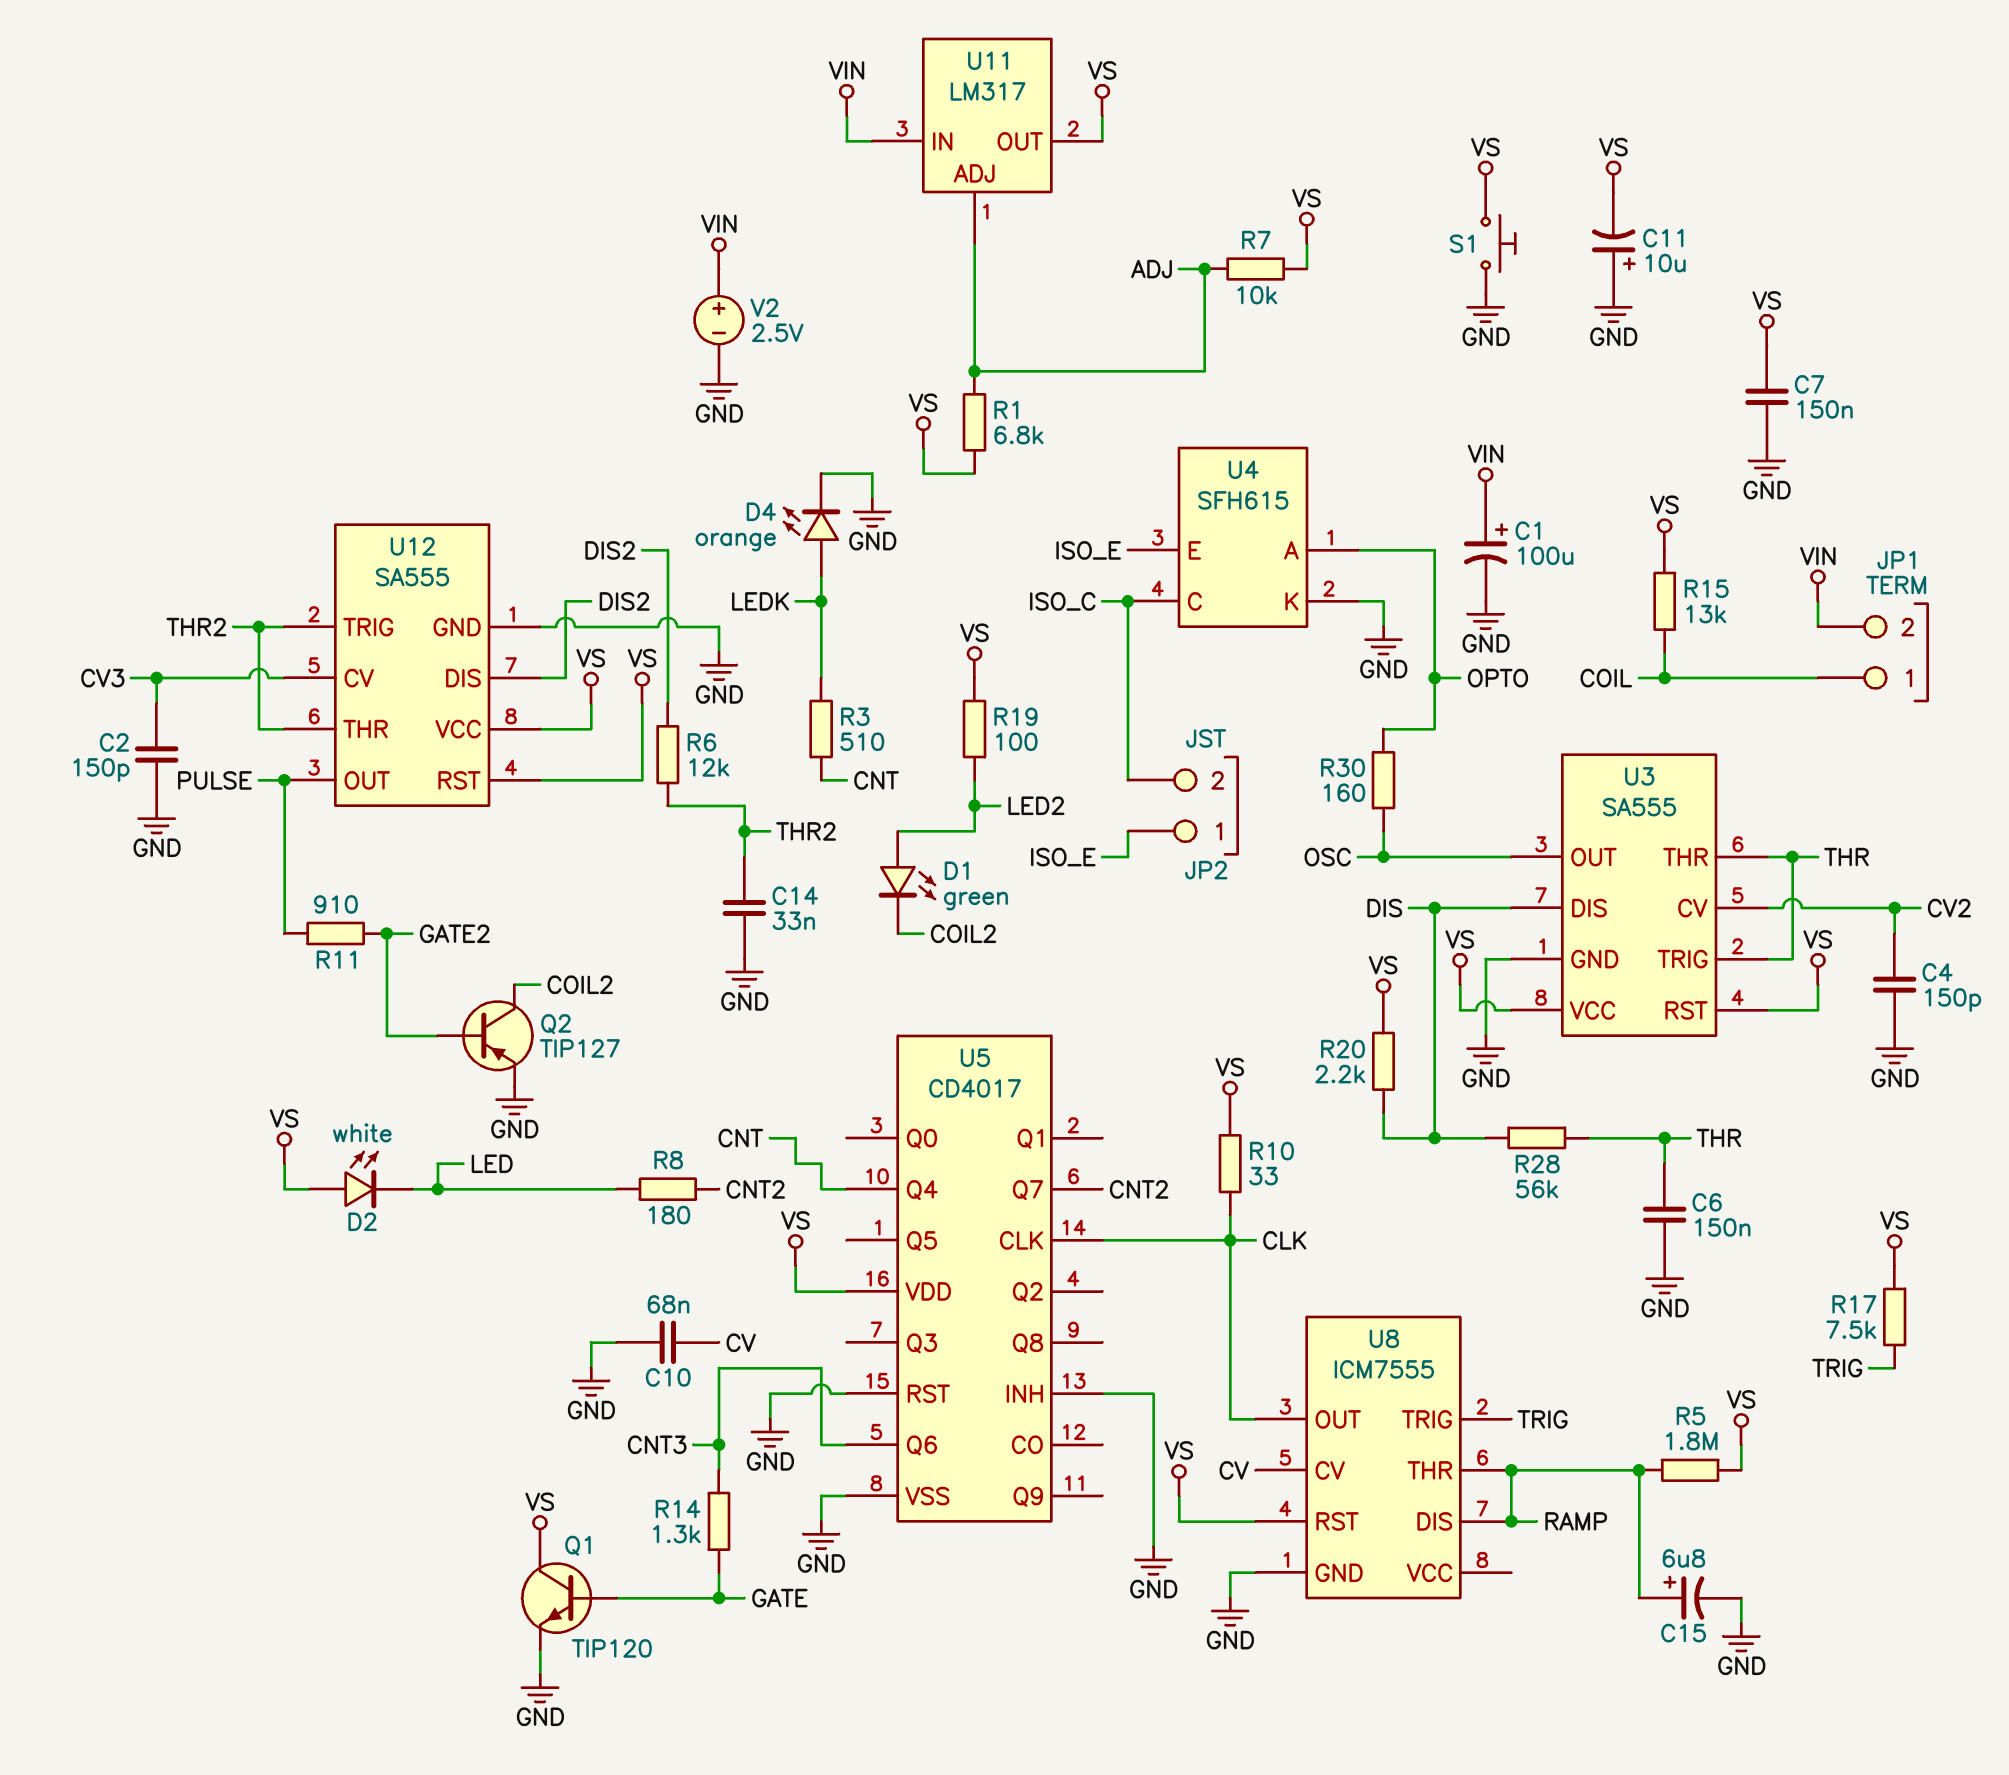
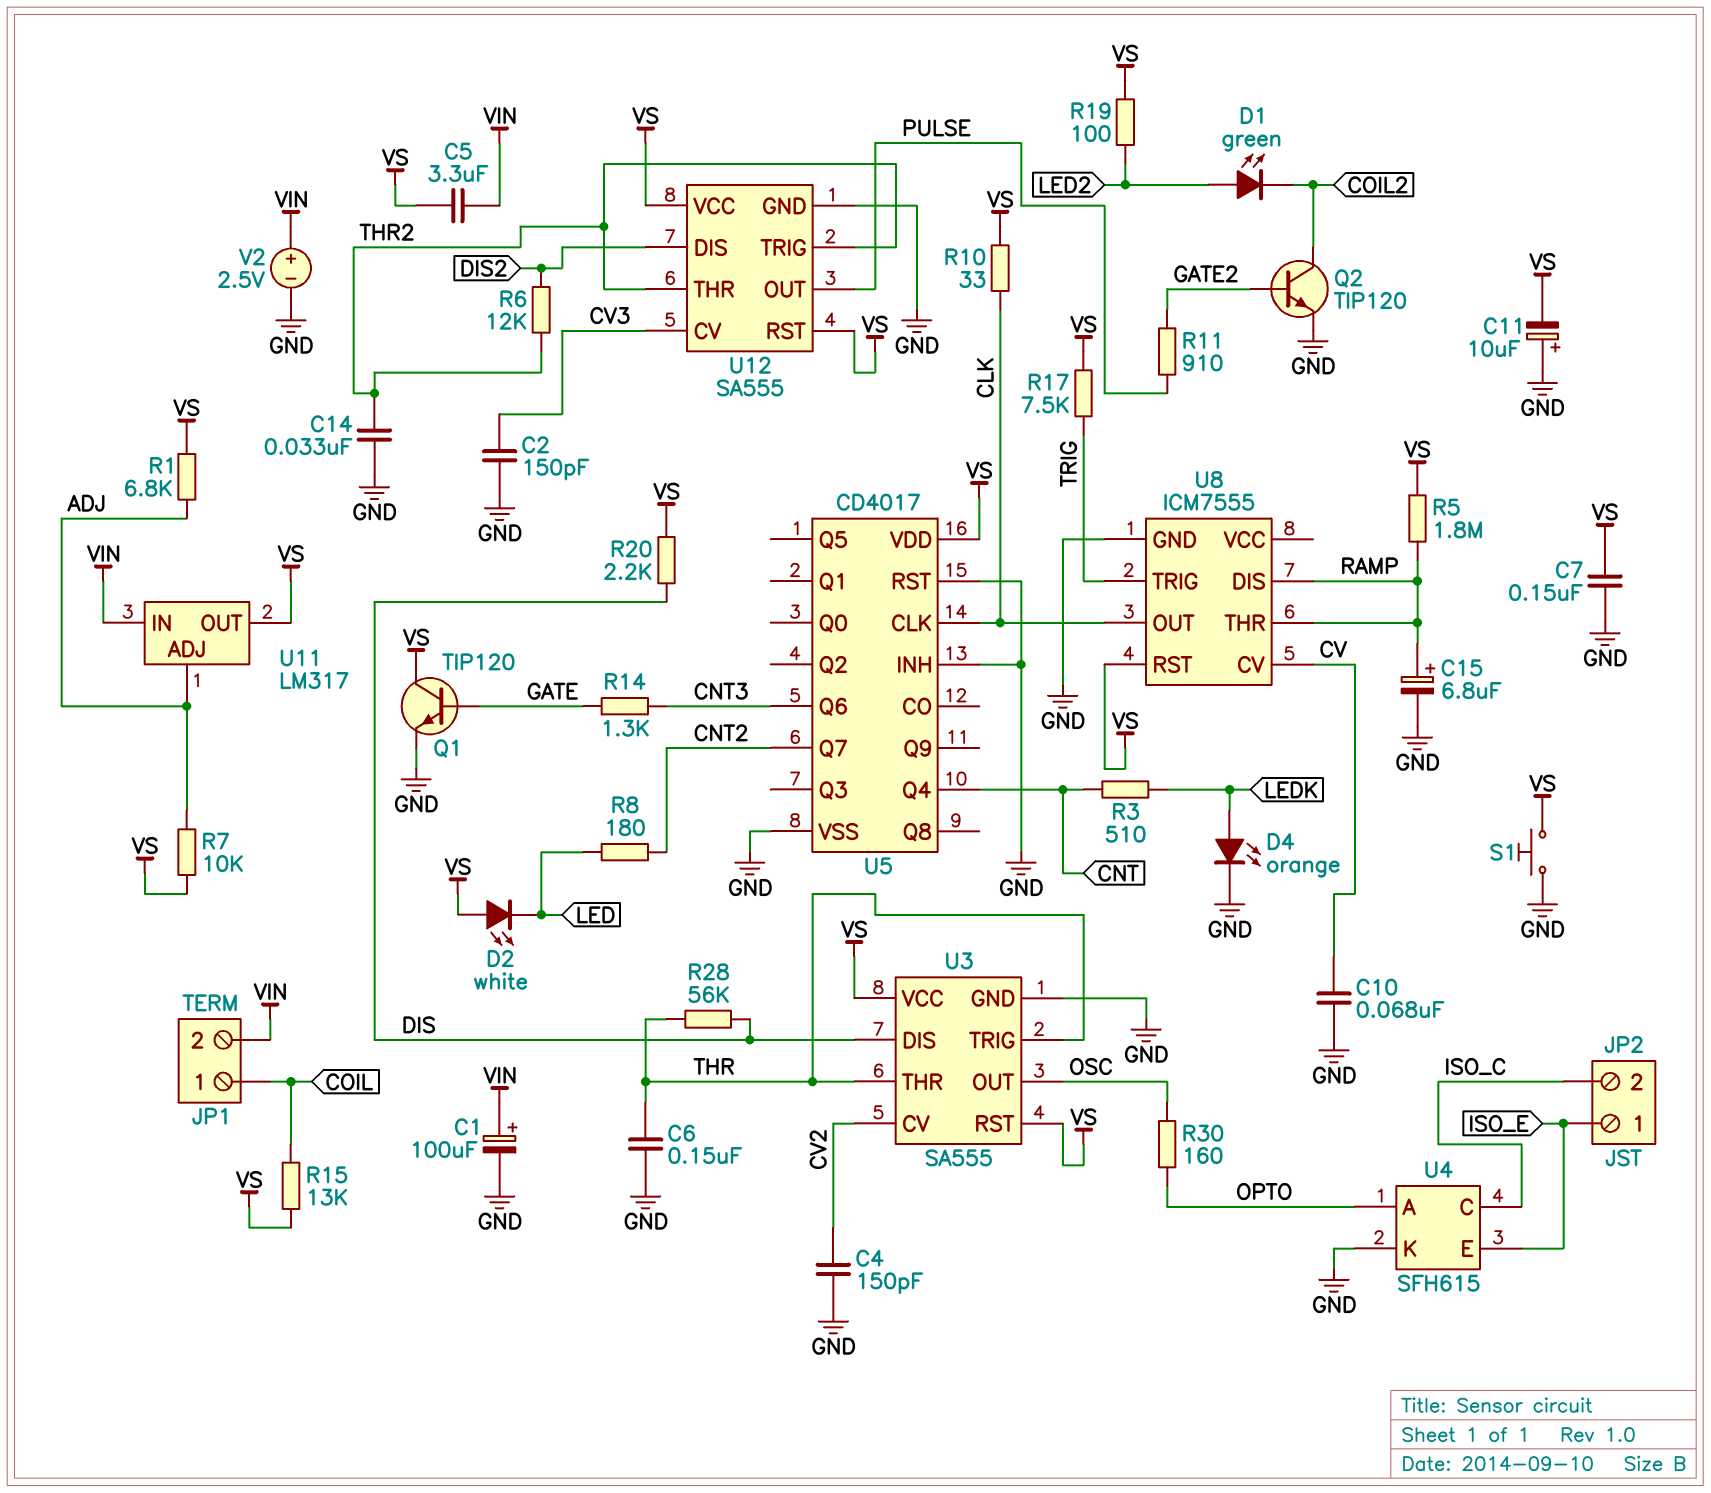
C5: none -> 3.3uF (VIN, VS)
Q2: PNP TIP127 (B GATE2, C COIL2, E GND) -> NPN TIP120 (B GATE2, C COIL2, E GND)

